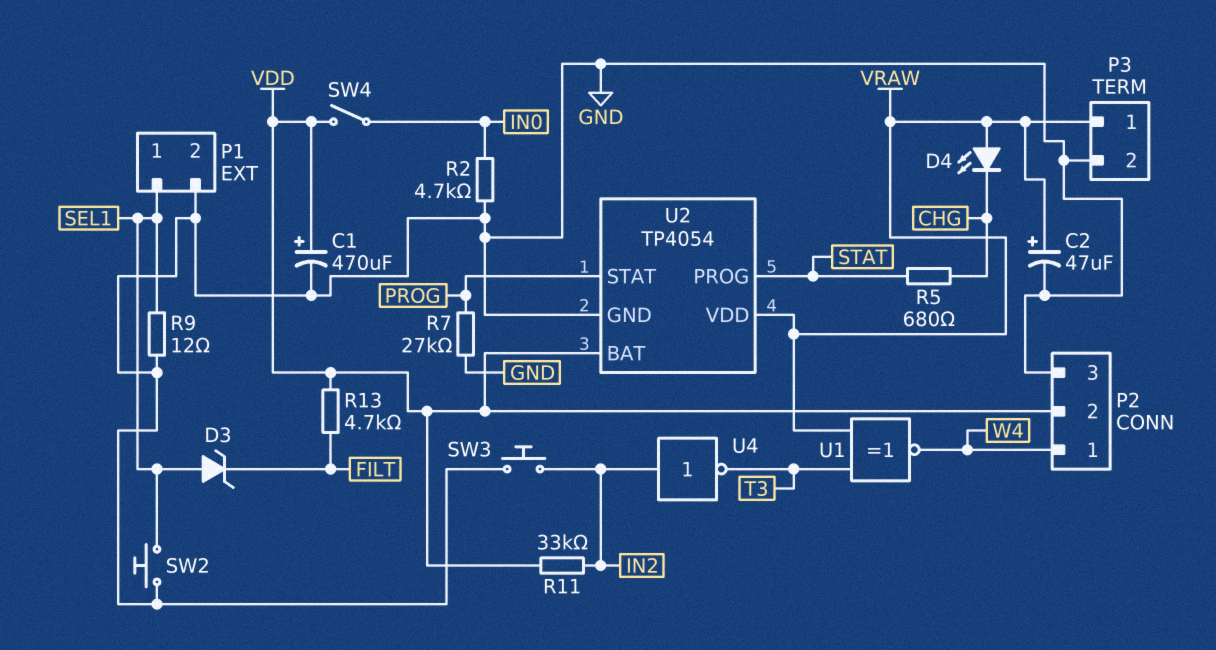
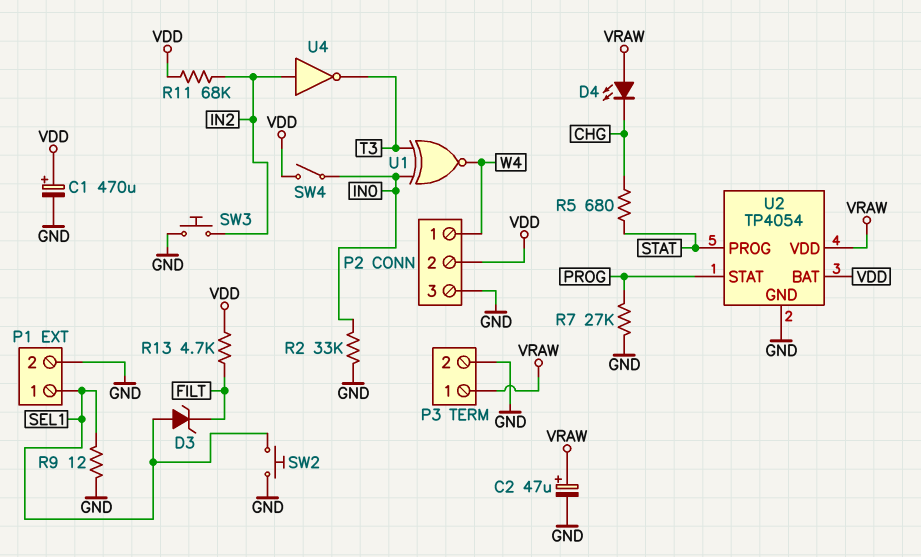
R2: 4.7k (GND, IN0) -> 33k (GND, IN0)
R11: 33k (IN2, VDD) -> 68k (IN2, VDD)
U1: XNOR (in T3, in VRAW, out W4) -> XNOR (in IN0, in T3, out W4)

